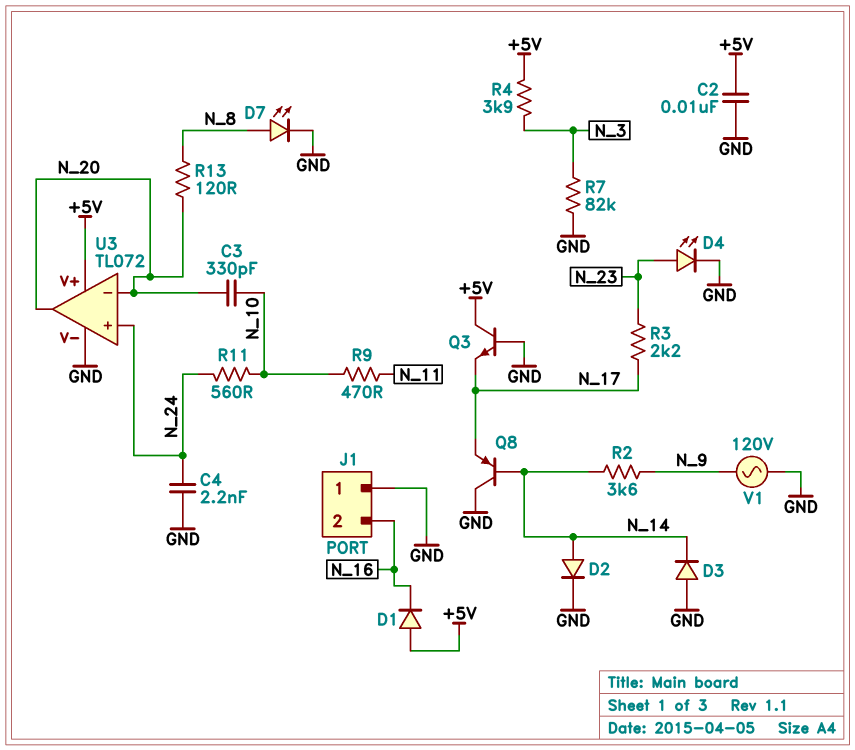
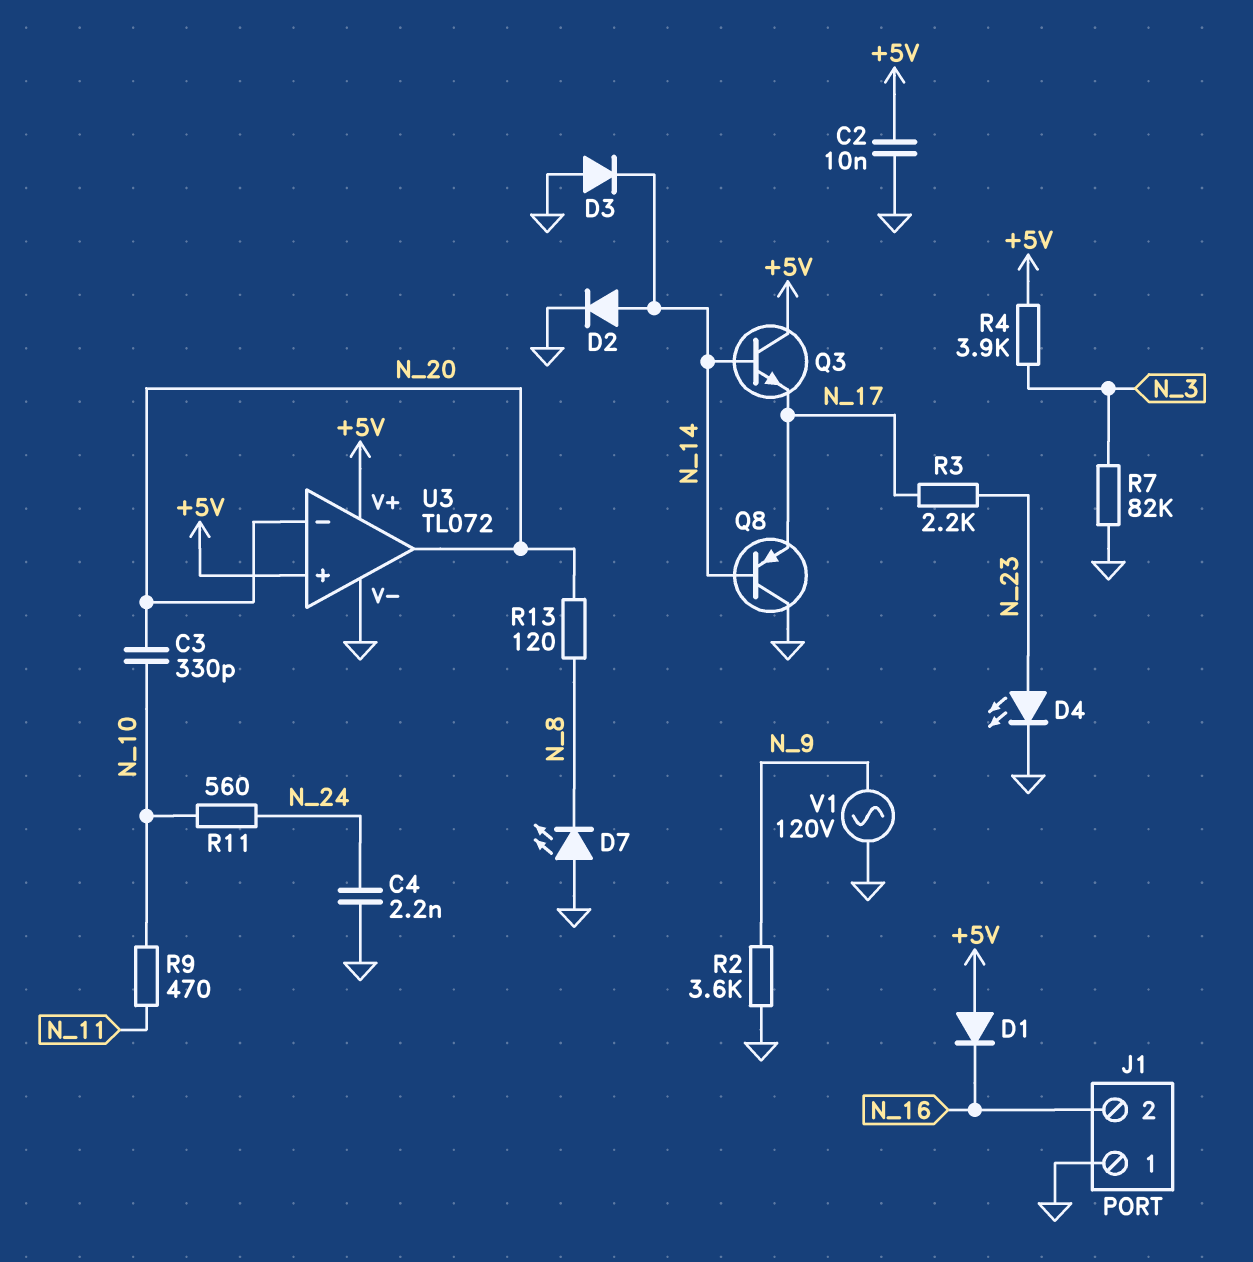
D7: LED (A N_8, K GND) -> LED (A GND, K N_8)
Q3: NPN (B GND, C +5V, E N_17) -> NPN (B N_14, C +5V, E N_17)
R2: 3.6k (N_9, N_14) -> 3.6k (GND, N_9)
U3 pin in+: N_24 -> +5V

